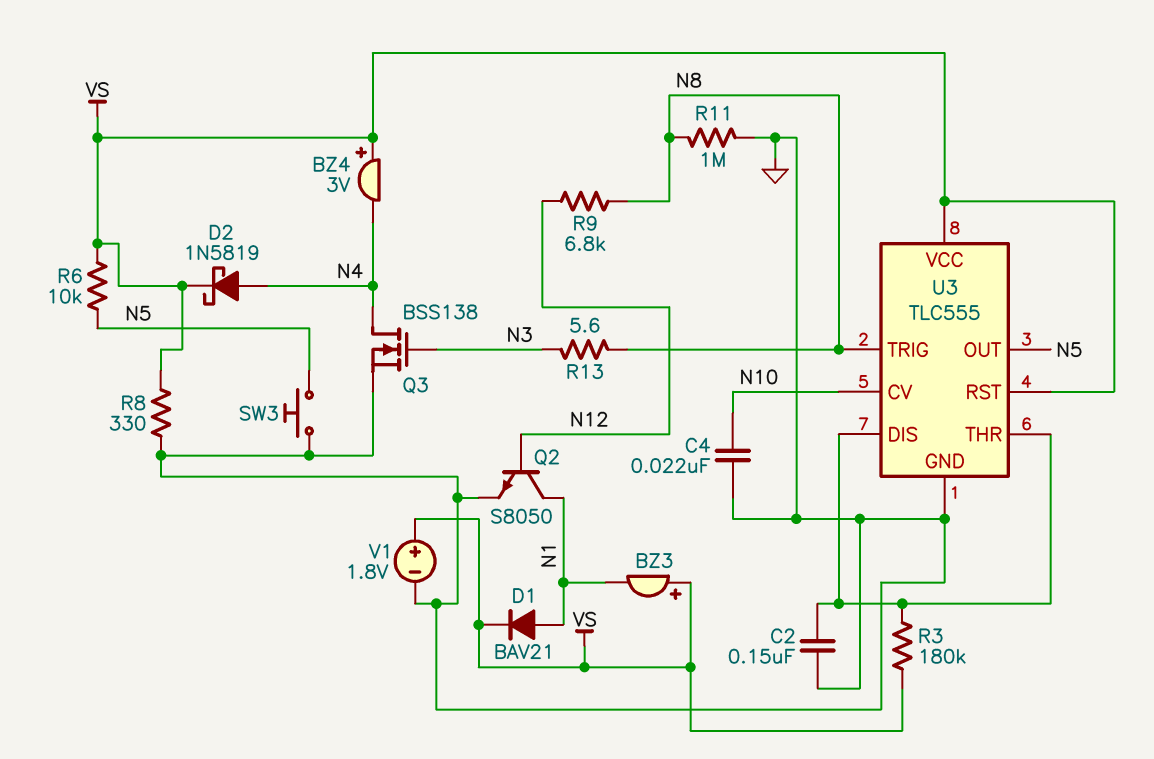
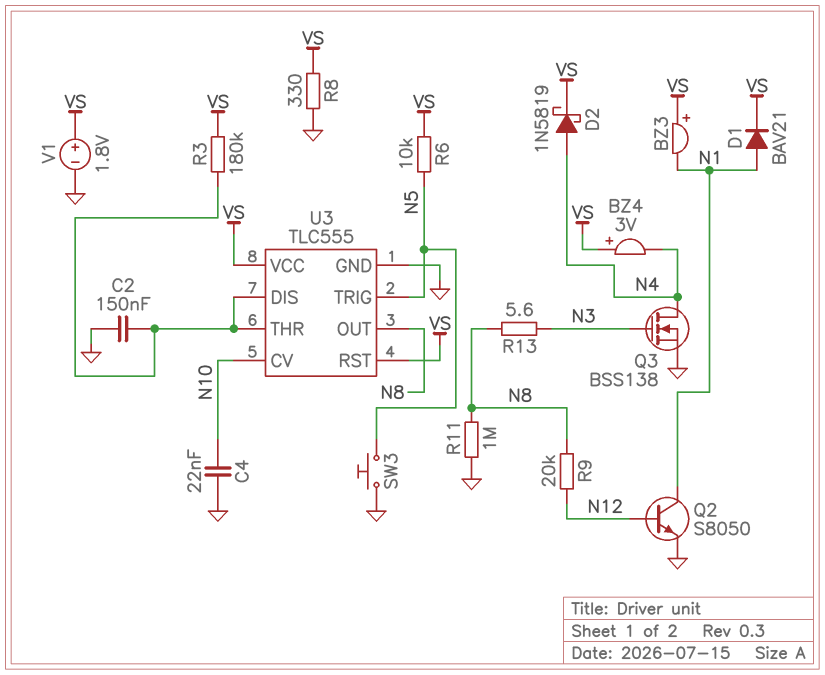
R9: 6.8k (N8, N12) -> 20k (N8, N12)
U3 pin OUT: N5 -> N8
U3 pin TRIG: N8 -> N5

